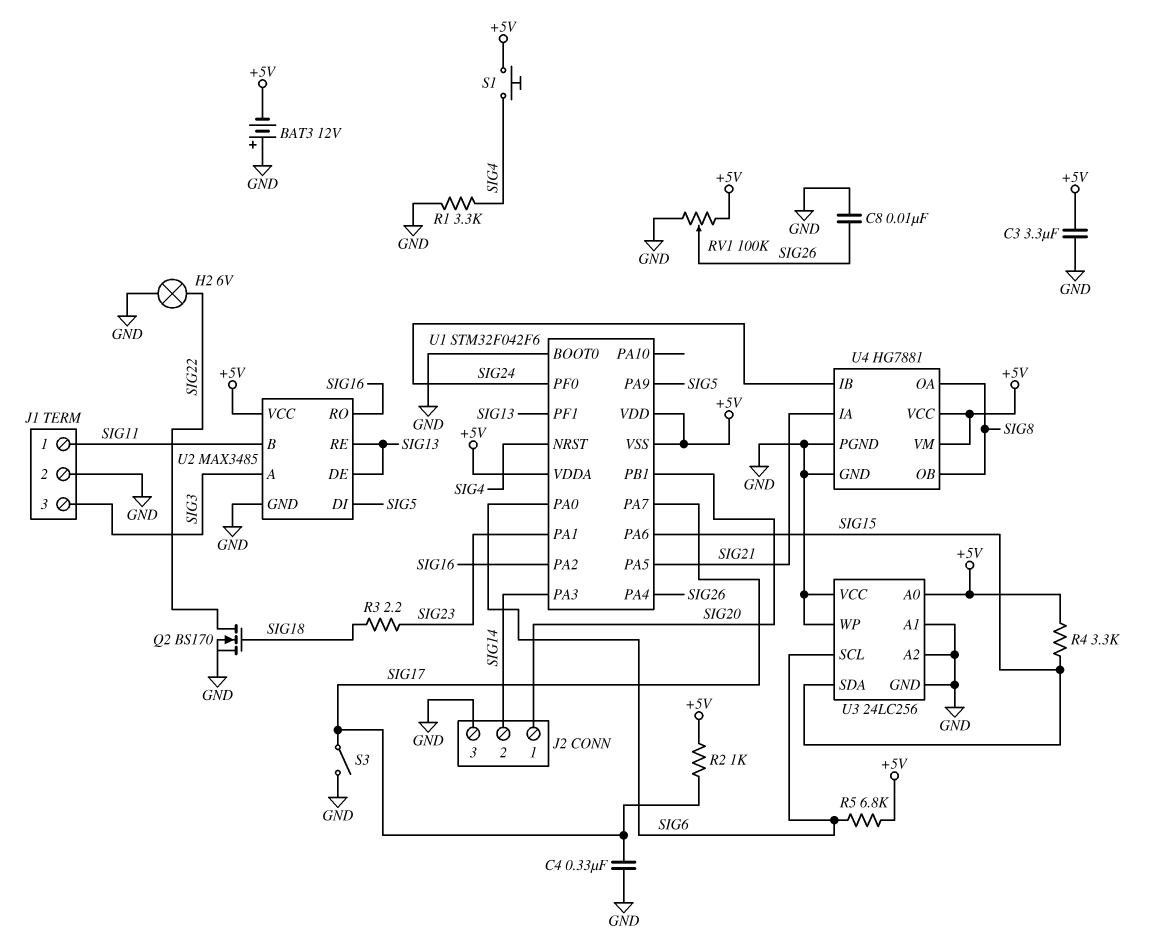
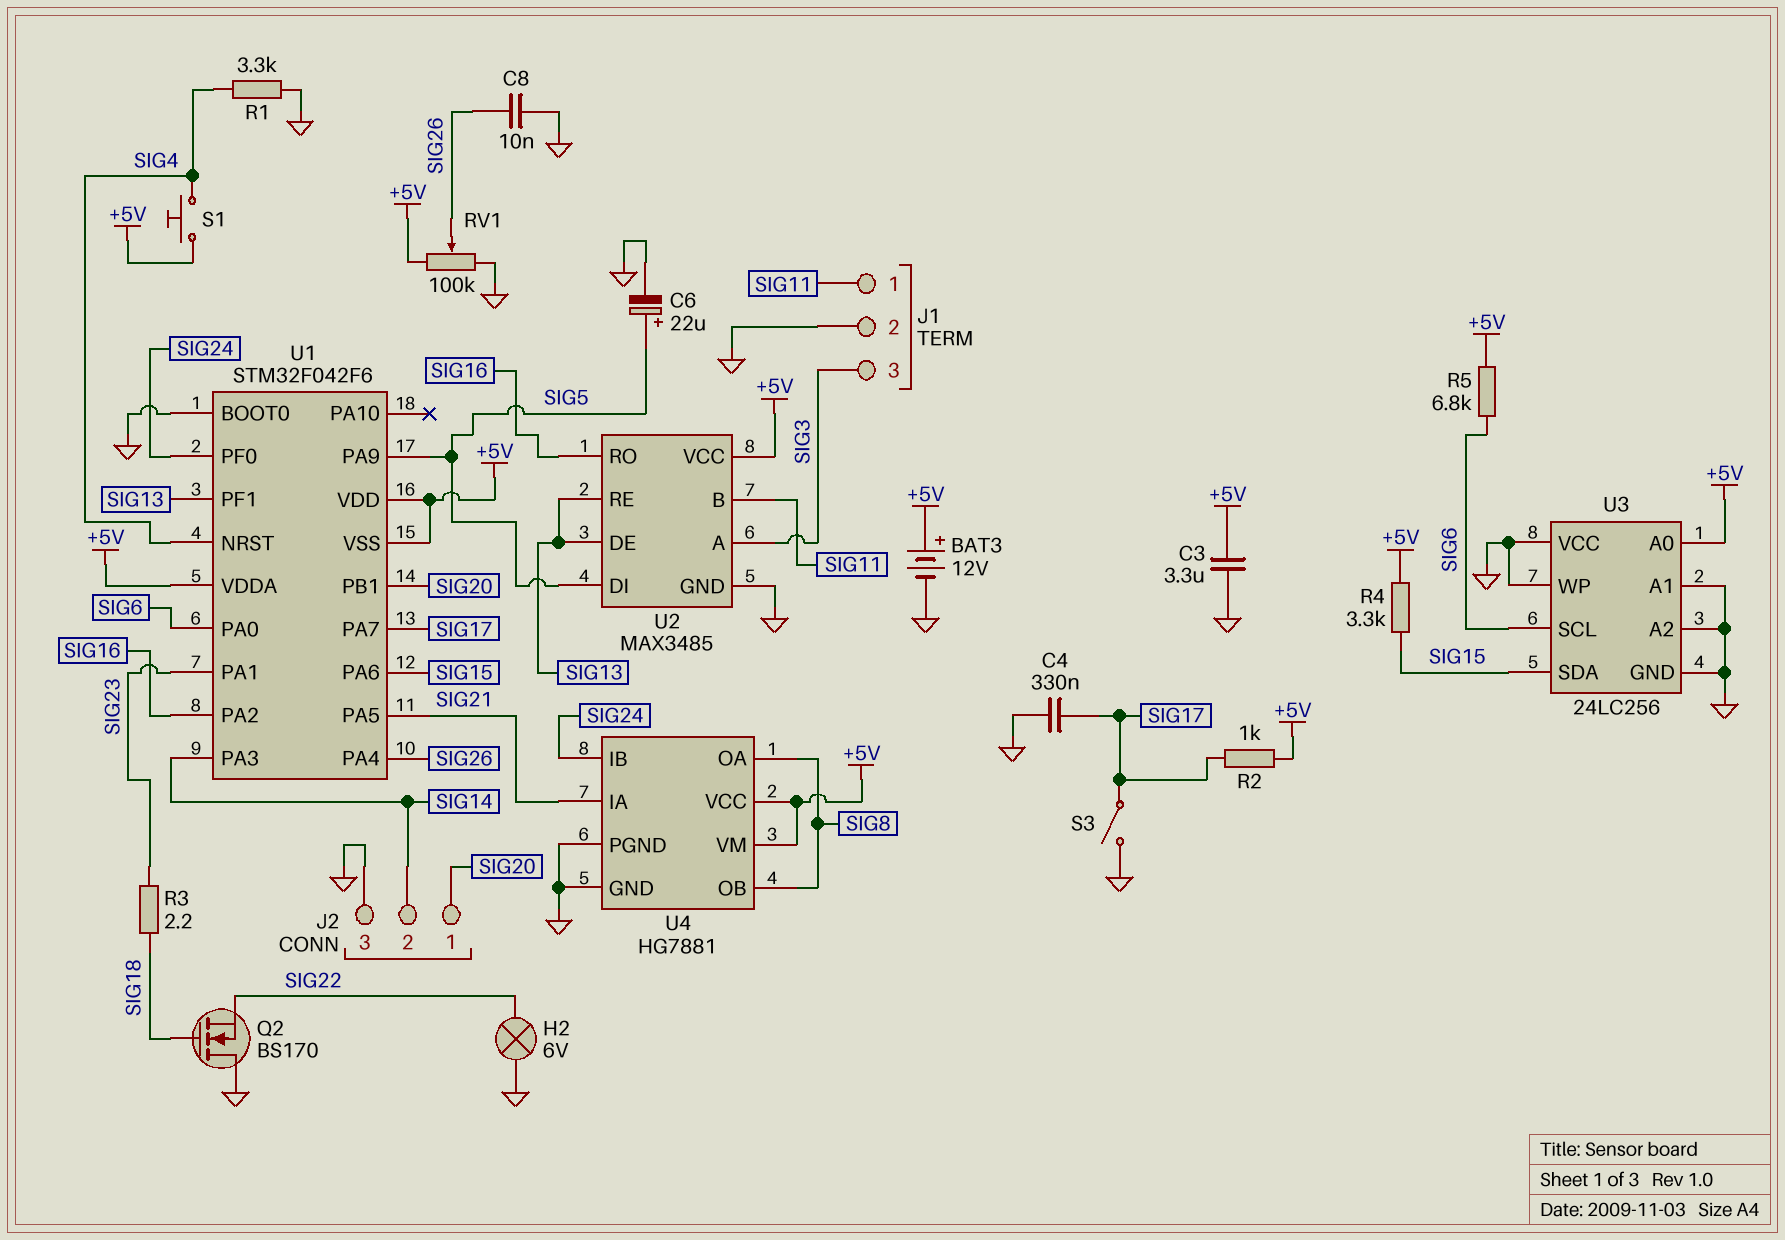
BAT3: 12V (plus GND, minus +5V) -> 12V (plus +5V, minus GND)
C6: none -> 22uF (plus SIG5, minus GND)
Q2: NMOS BS170 (G SIG18, D SIG22, S GND) -> NMOS BS170 (G SIG18, D GND, S SIG22)

